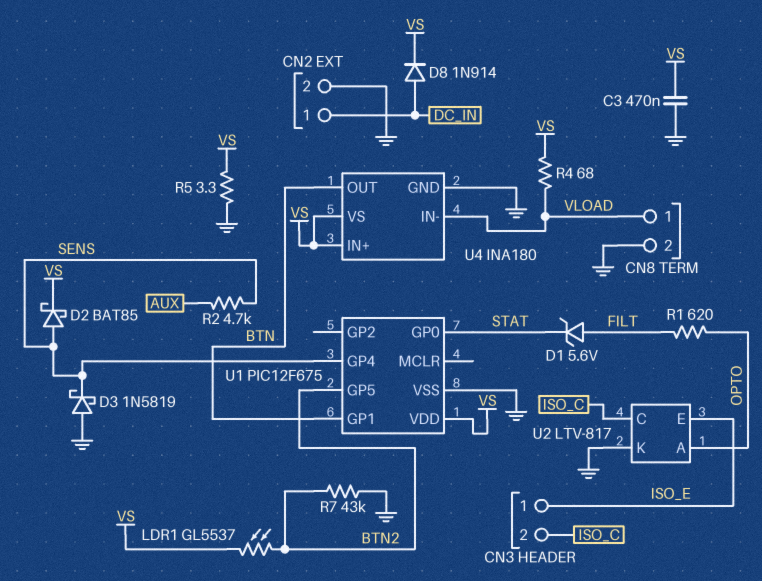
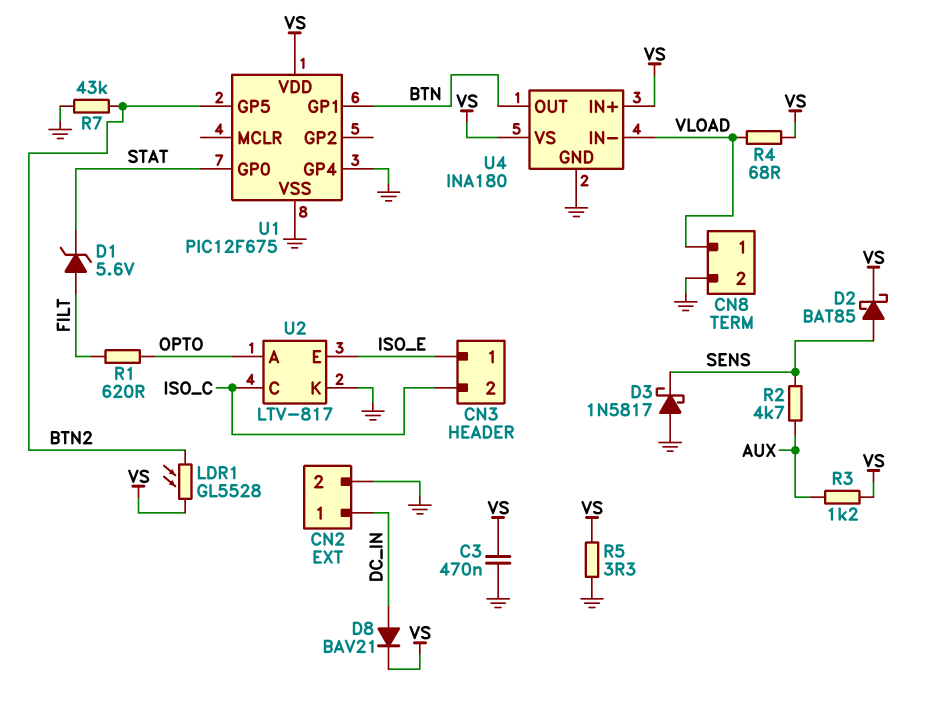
D3: schottky 1N5819 (A GND, K SENS) -> schottky 1N5817 (A GND, K SENS)
D8: diode 1N914 (A DC_IN, K VS) -> diode BAV21 (A DC_IN, K VS)
LDR1: GL5537 (BTN2, VS) -> GL5528 (BTN2, VS)
R3: none -> 1.2k (AUX, VS)
U1 pin GP4: SENS -> GND

